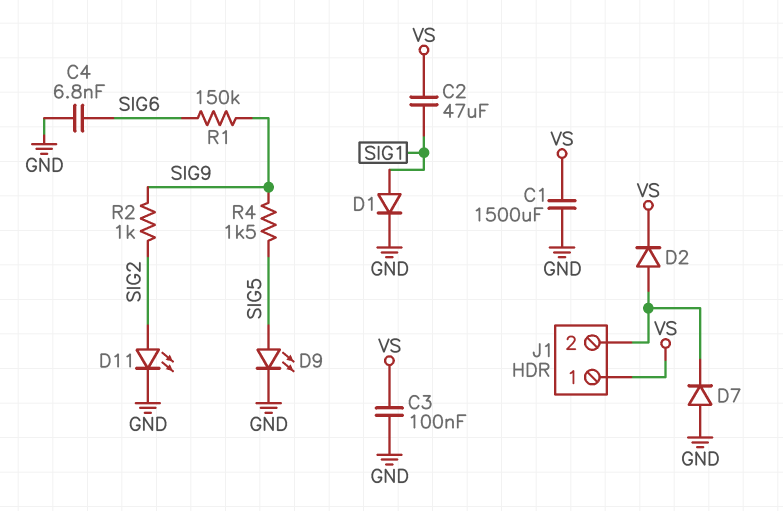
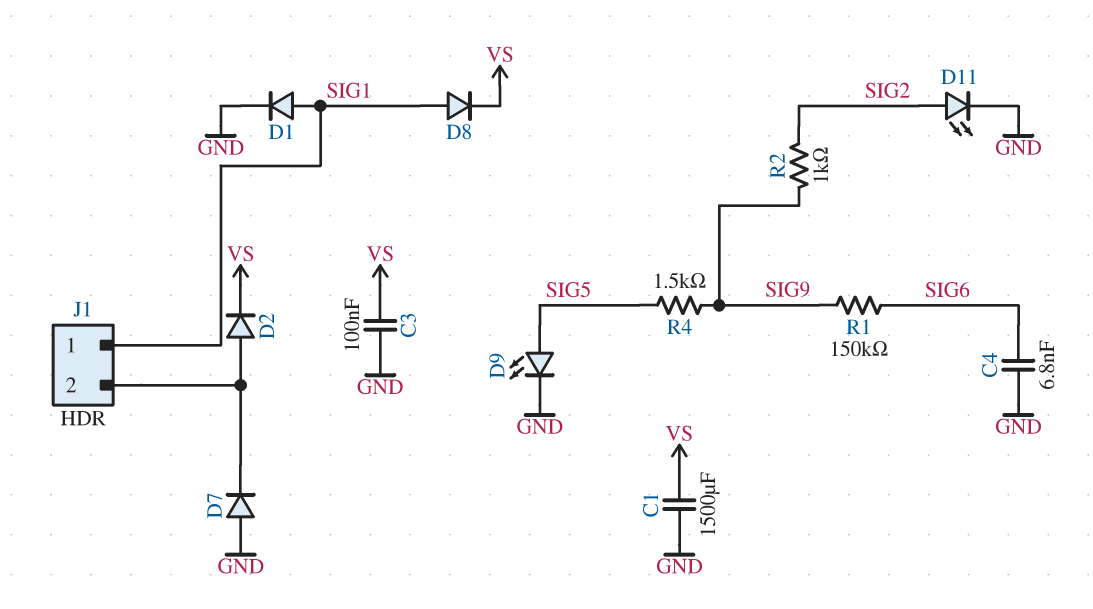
C2: 47uF (SIG1, VS) -> none
D8: none -> diode (A SIG1, K VS)
J1 pin 1: VS -> SIG1

